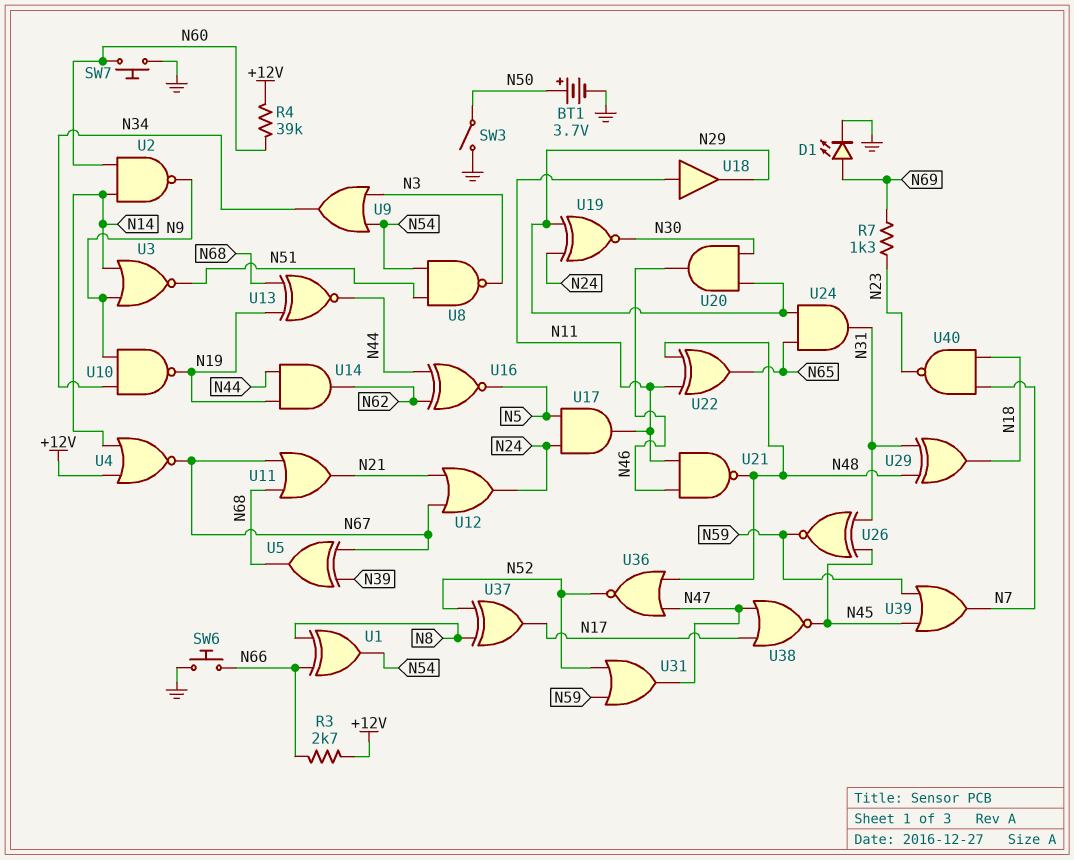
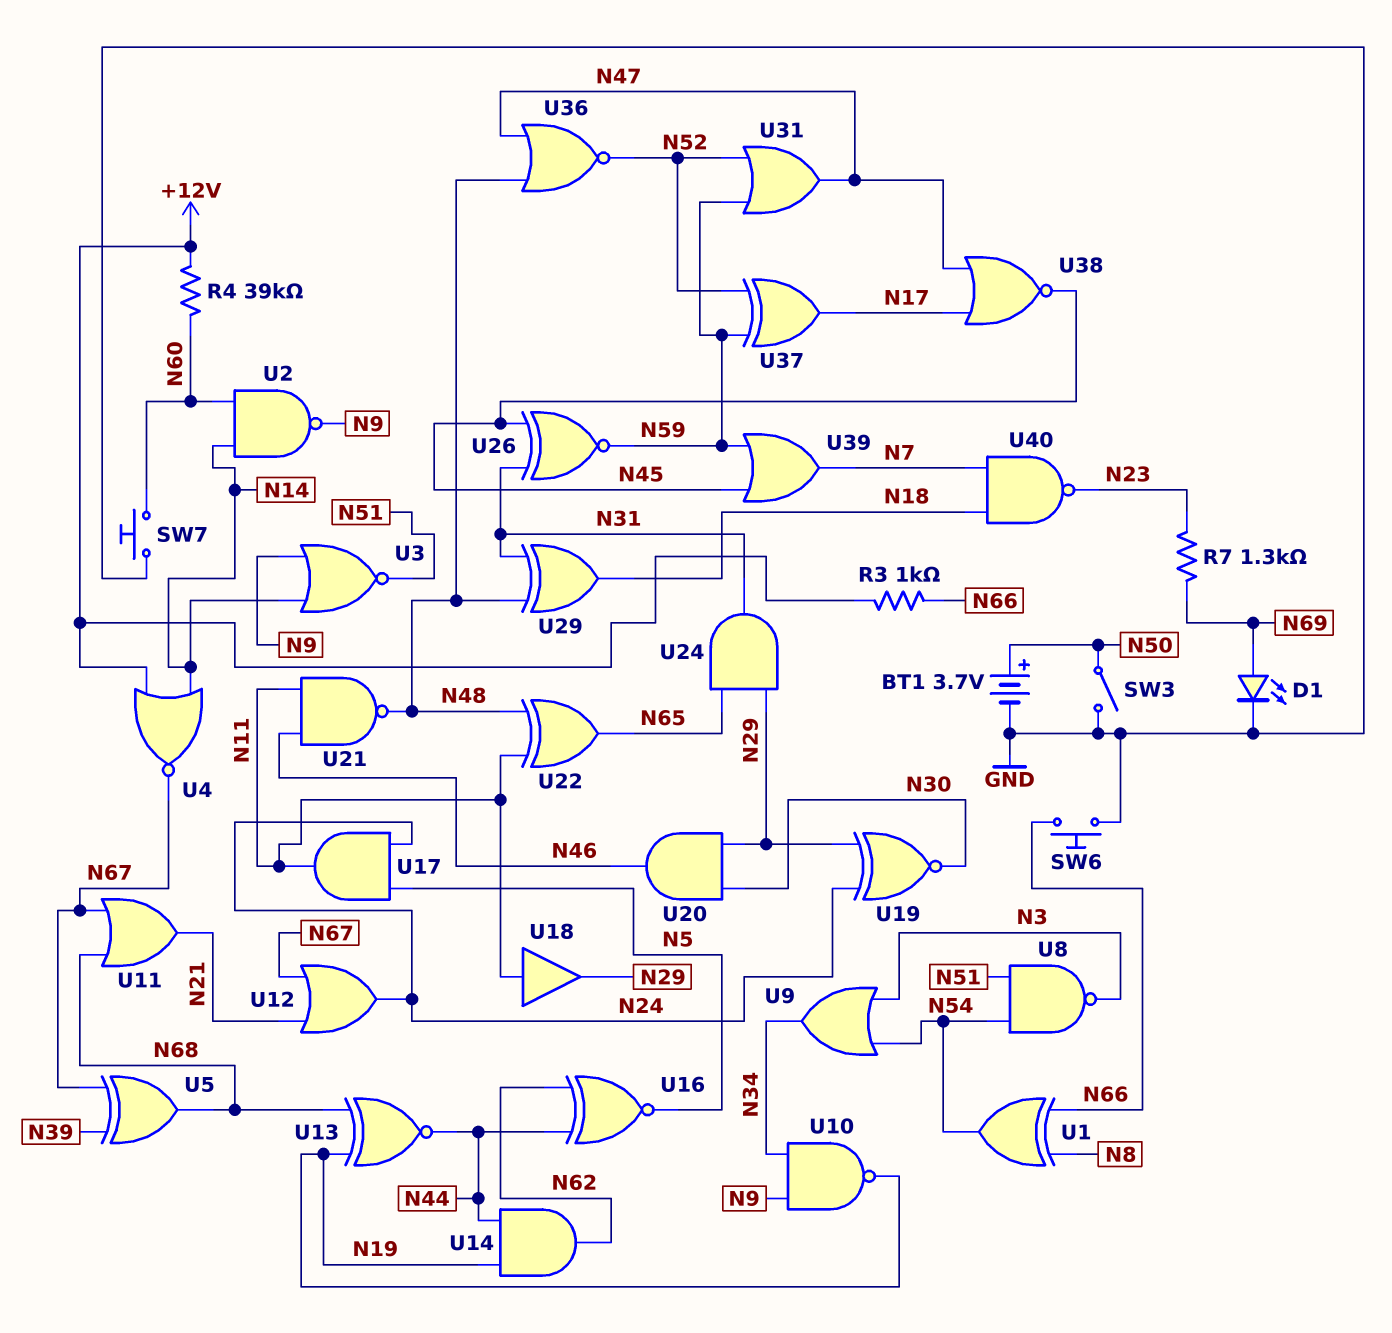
R3: 2.7k (+12V, N66) -> 1k (+12V, N66)
U37: XOR (in N8, in N52, out N17) -> XOR (in N52, in N59, out N17)

